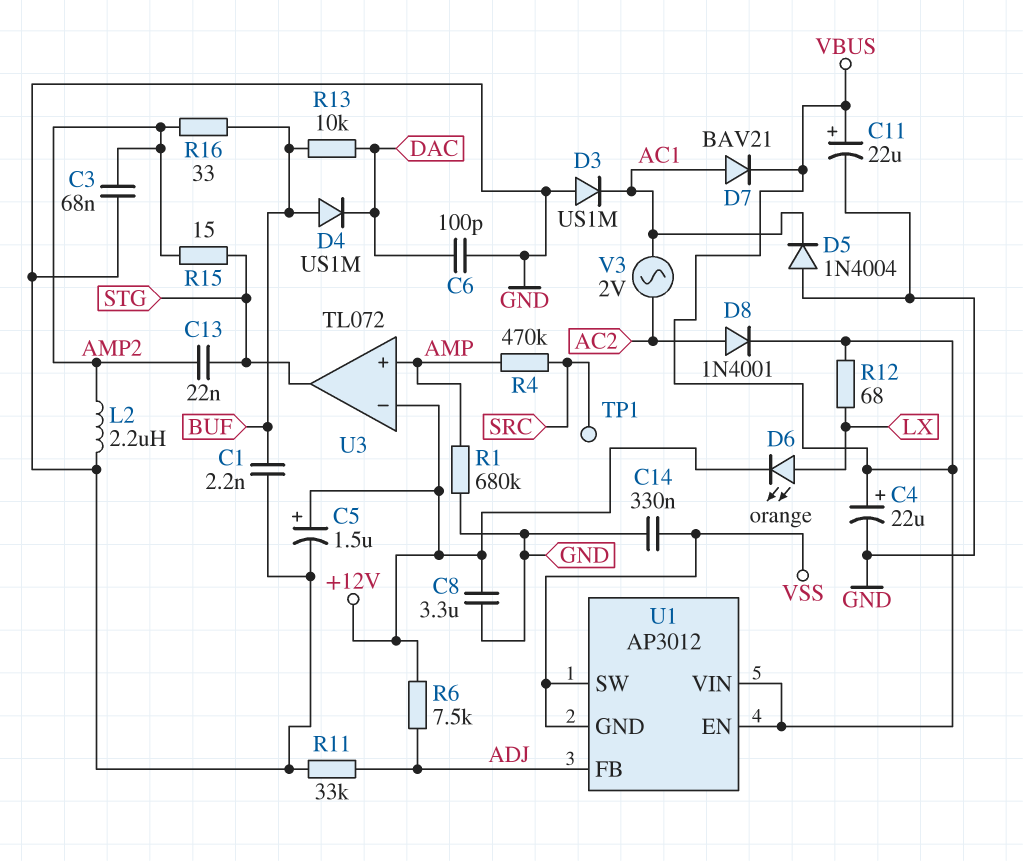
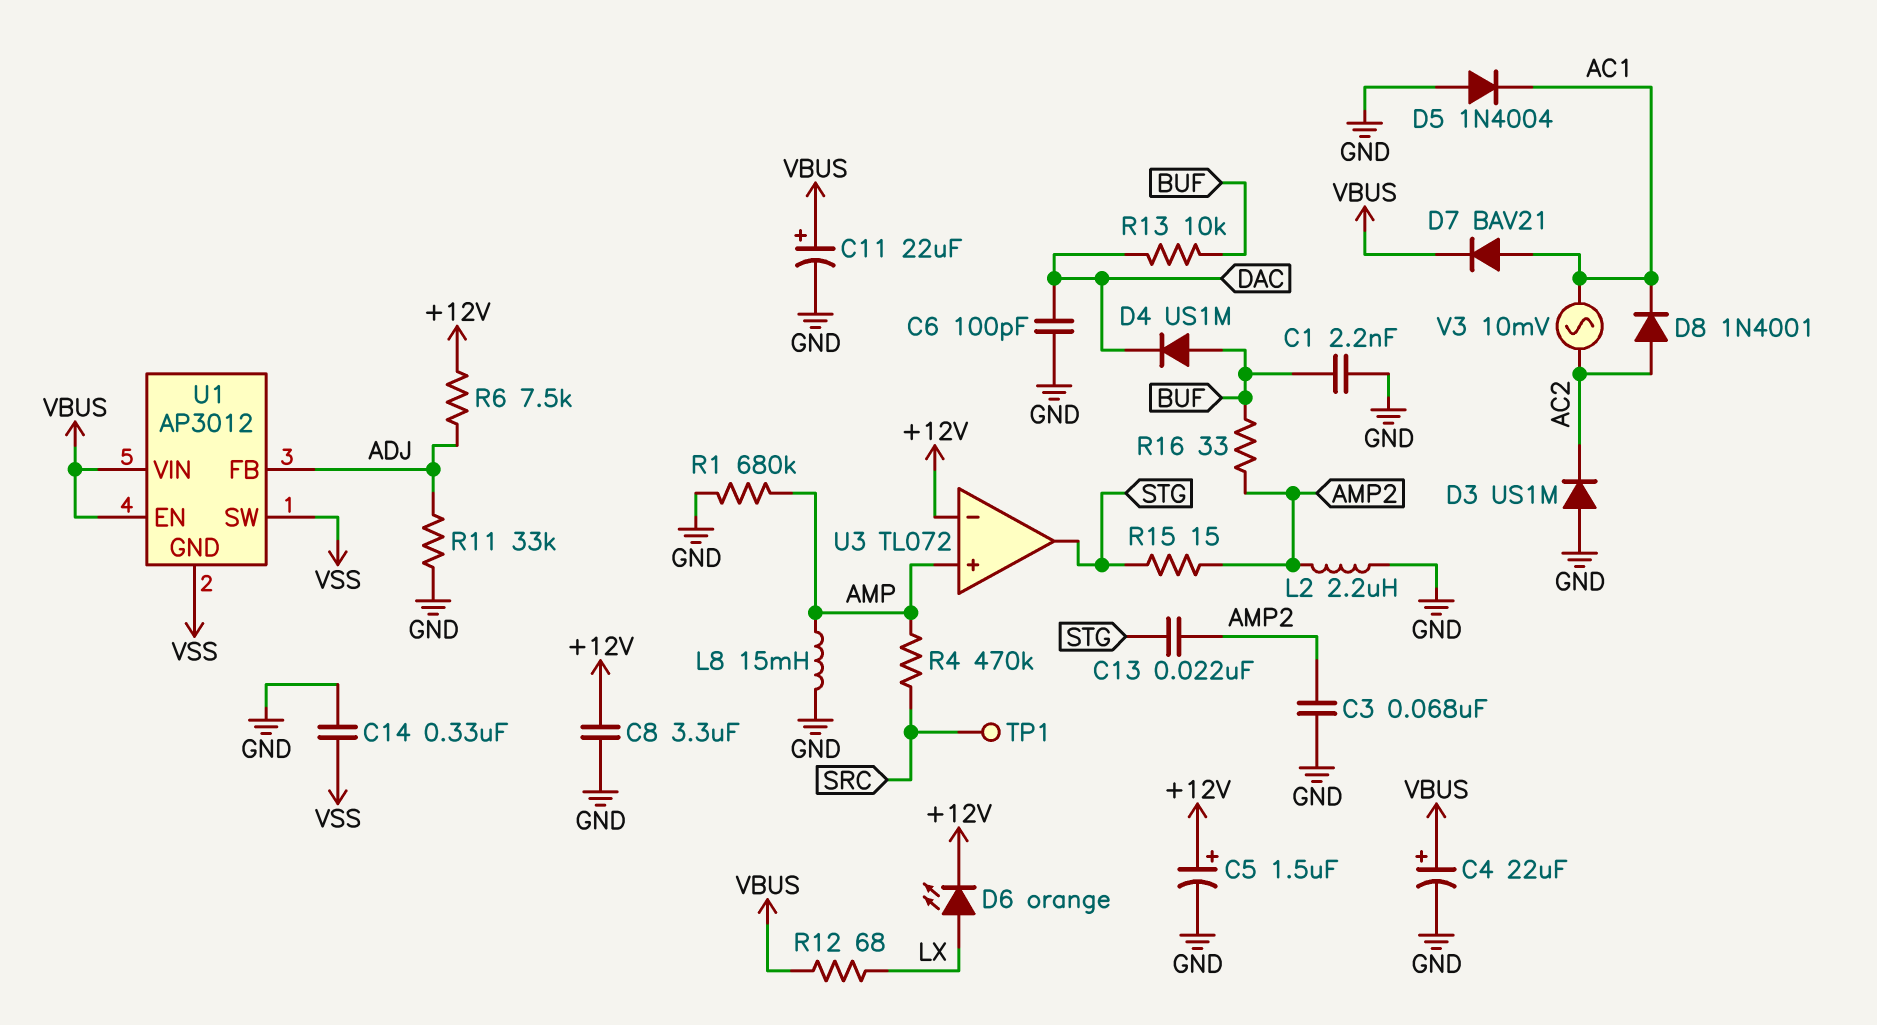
D3: diode US1M (A GND, K AC1) -> diode US1M (A GND, K AC2)
D8: diode 1N4001 (A AC2, K VBUS) -> diode 1N4001 (A AC2, K AC1)
L8: none -> 15mH (AMP, GND)
V3: AC 2V (AC1, AC2) -> AC 10mV (AC1, AC2)

